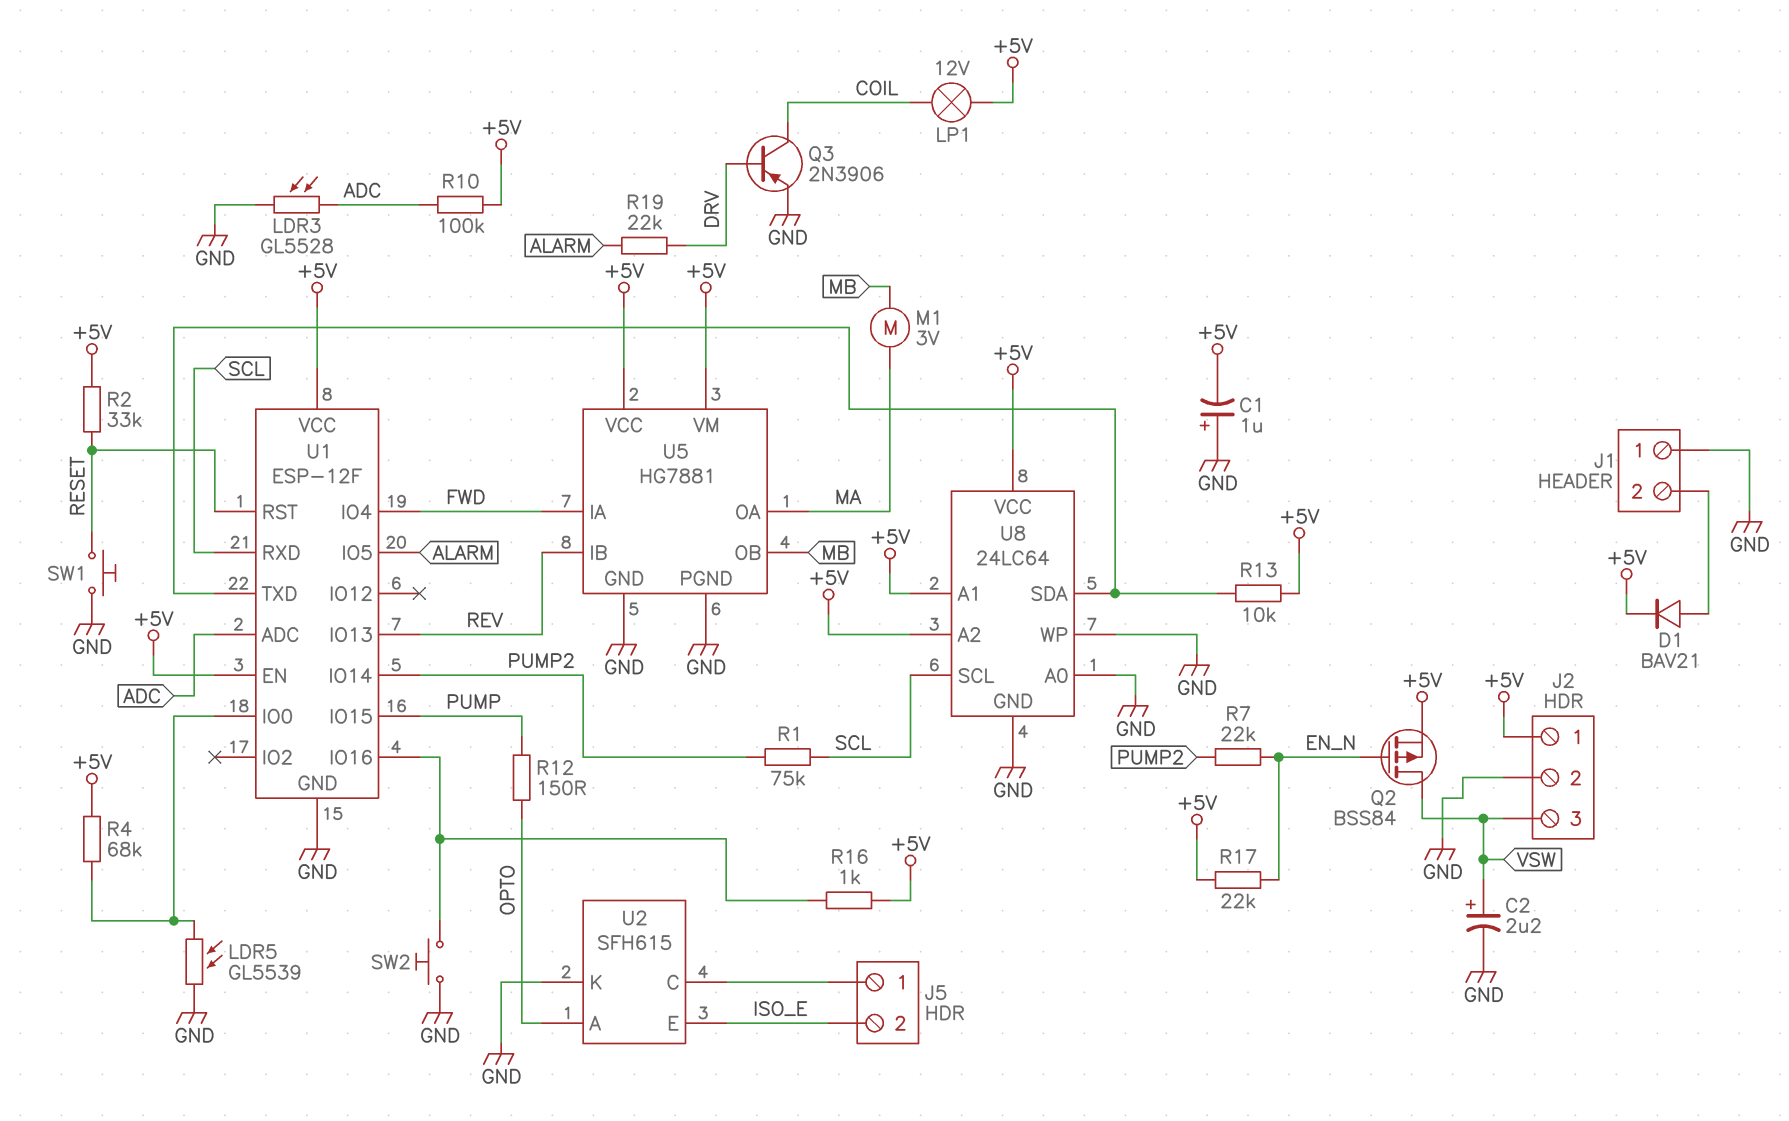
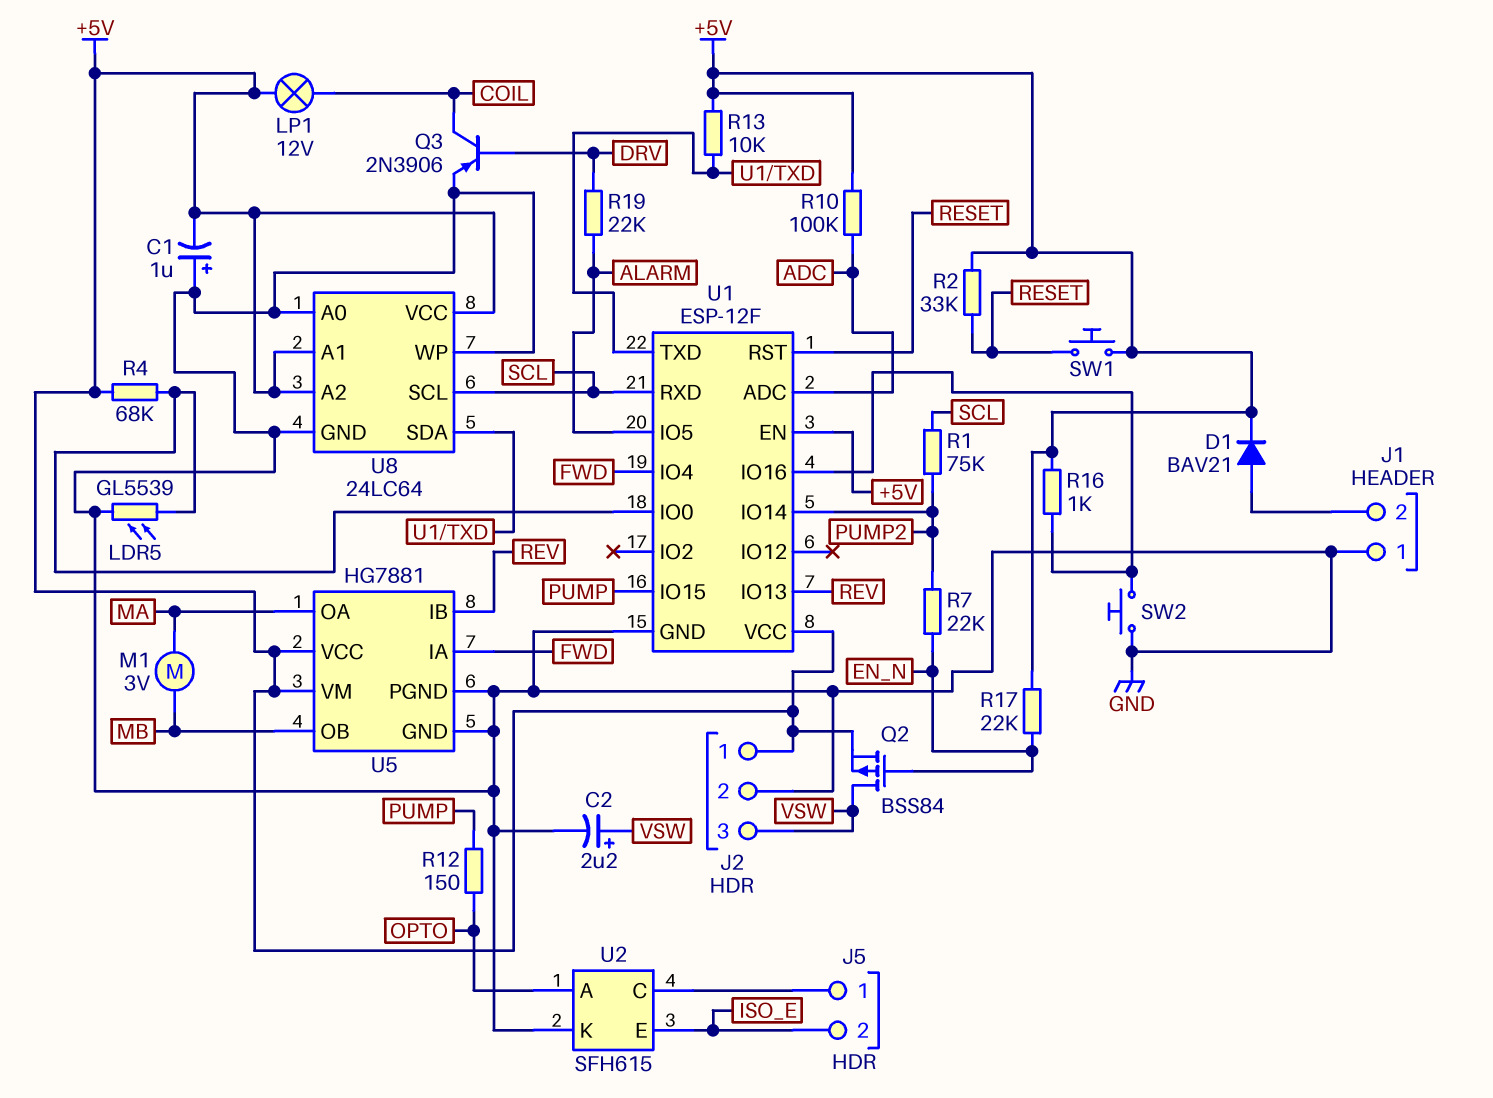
LDR3: GL5528 (ADC, GND) -> none
SW1: button (GND, RESET) -> button (+5V, RESET)

